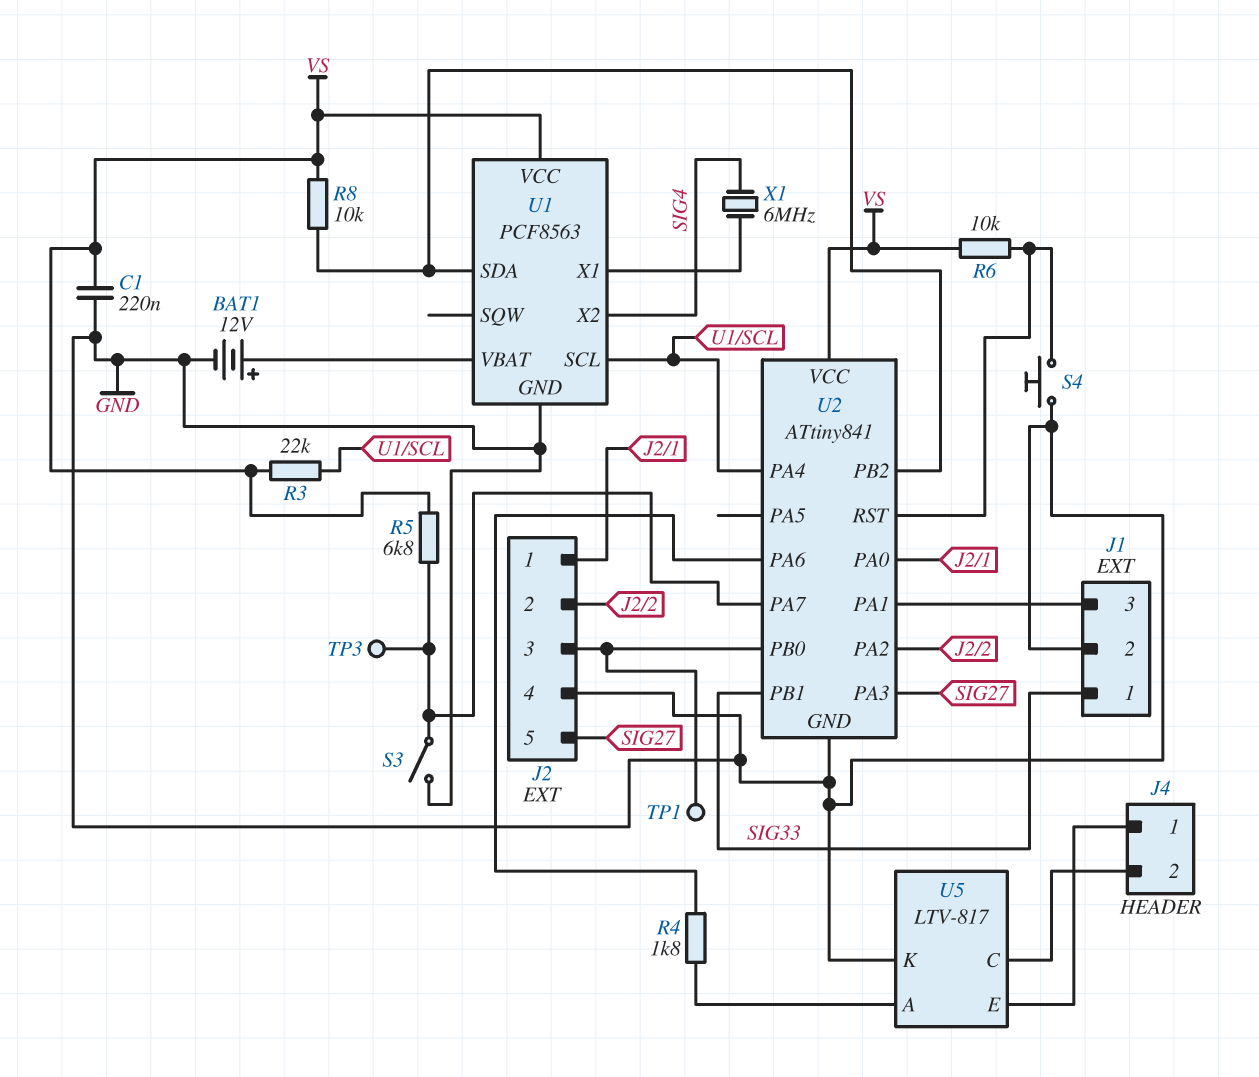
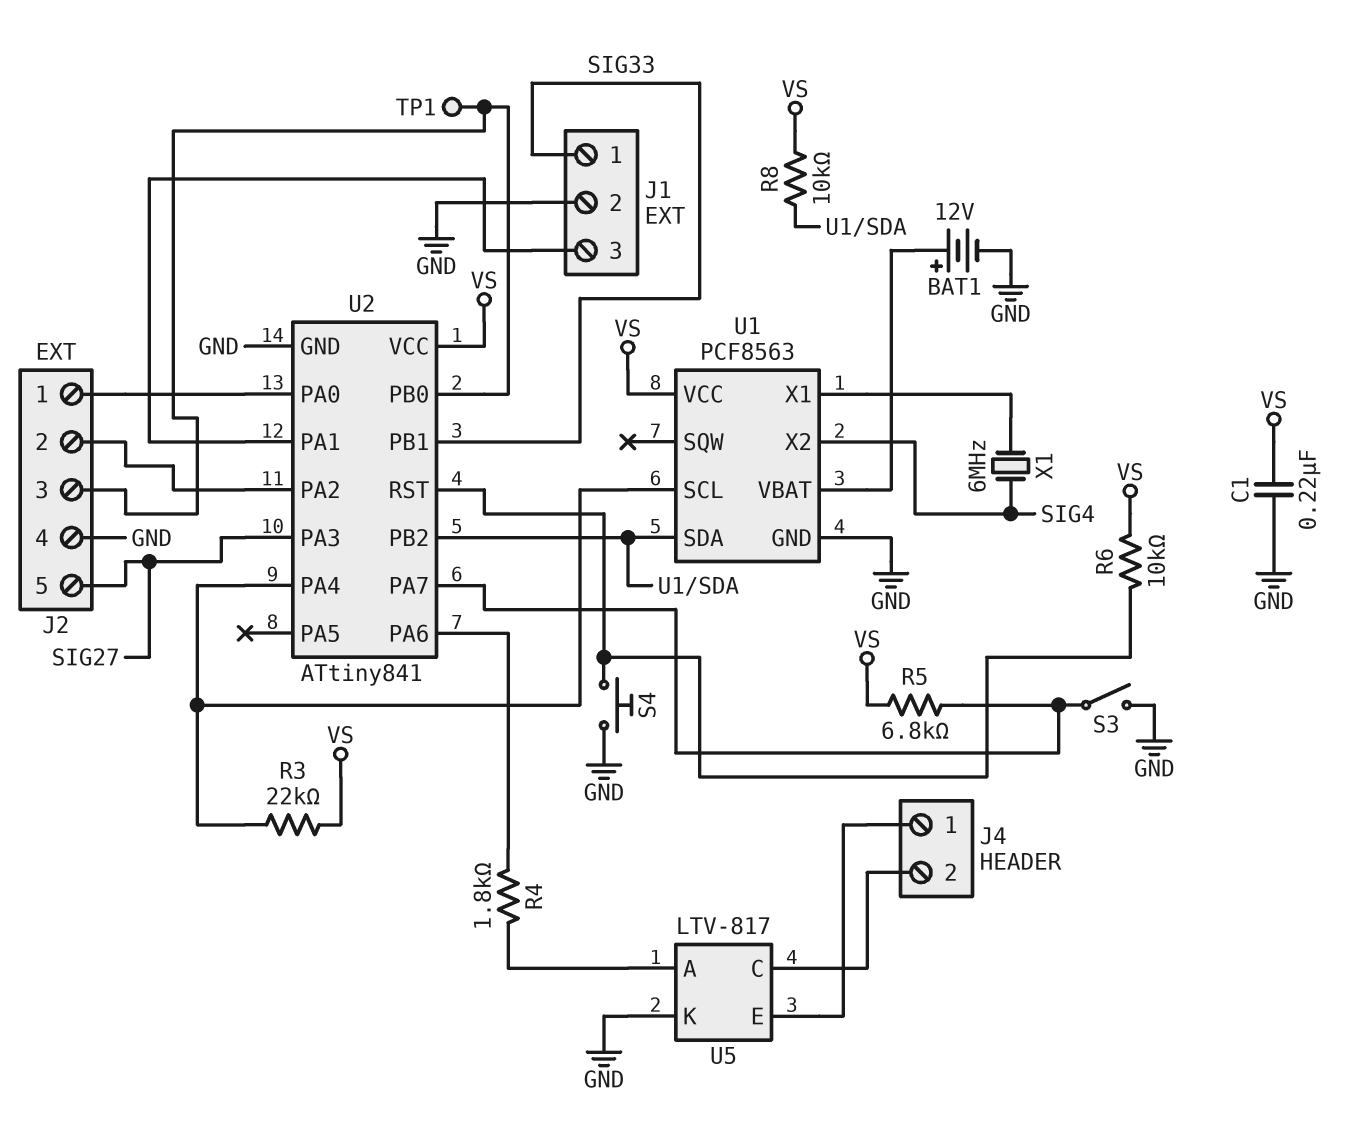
TP3: test point (U2/PA7) -> none

